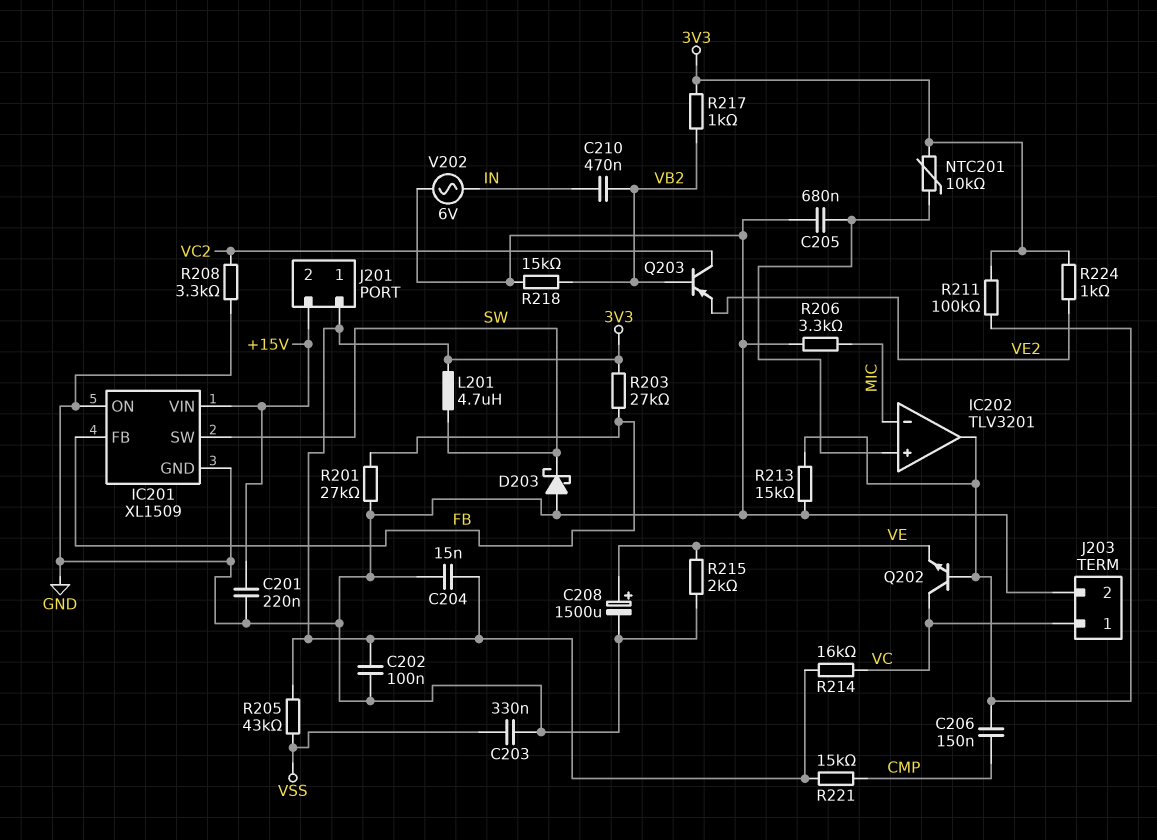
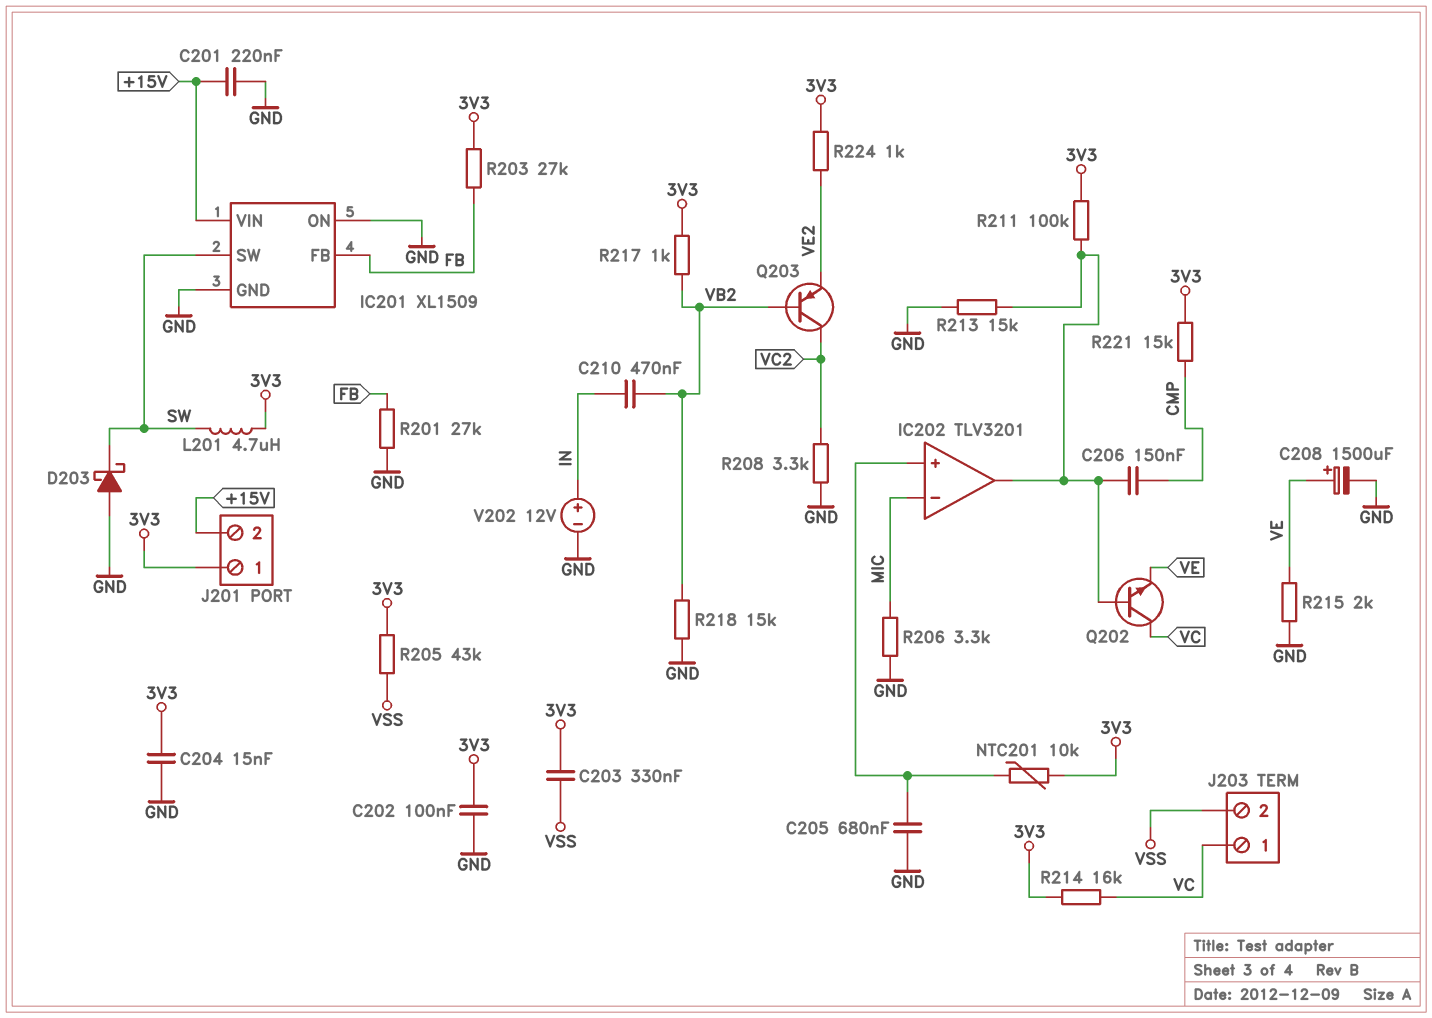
C203: 330nF (GND, VSS) -> 330nF (3V3, VSS)
J203 pin 2: GND -> VSS
V202: AC 6V (GND, IN) -> 12V (plus IN, minus GND)

